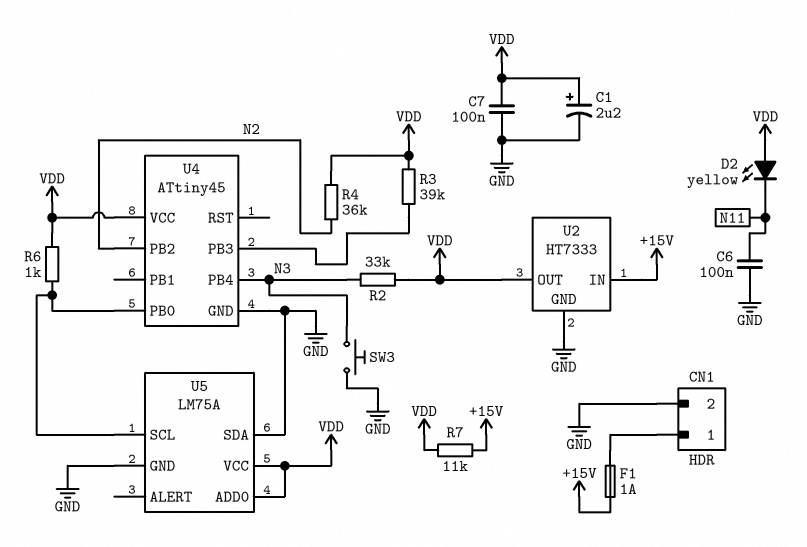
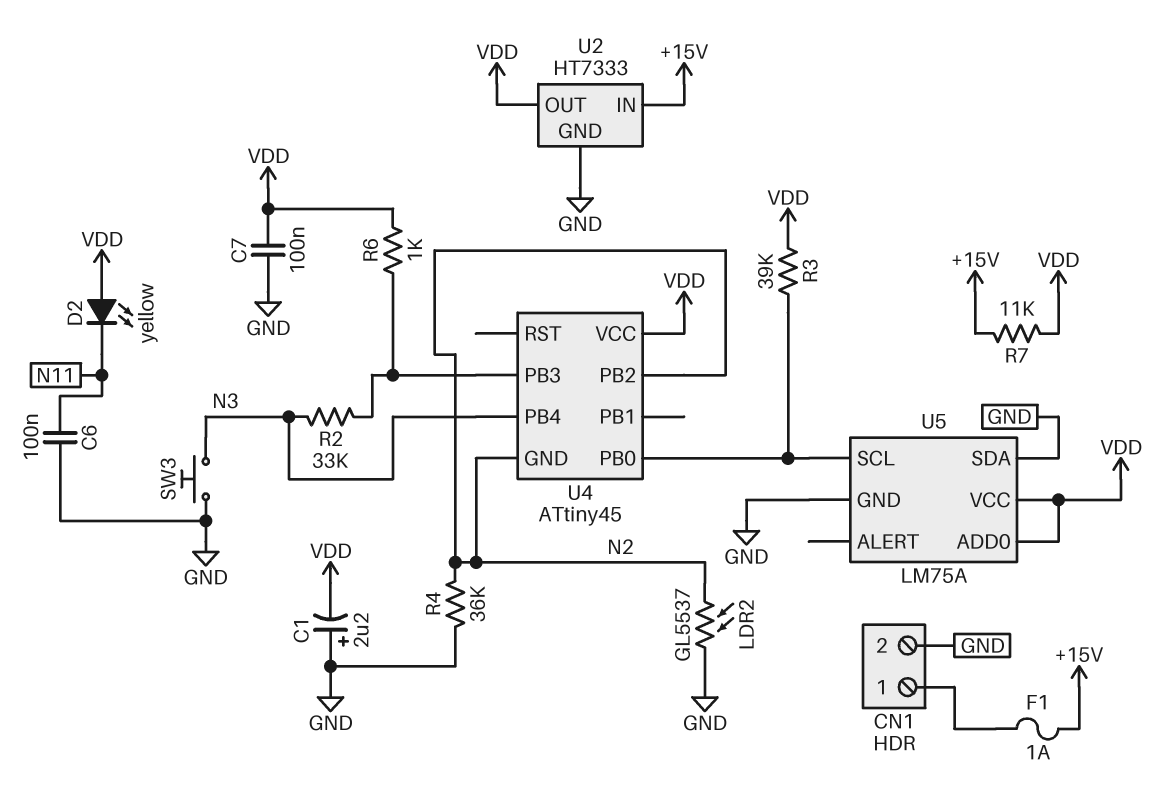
C1: 2.2uF (plus VDD, minus GND) -> 2.2uF (plus GND, minus VDD)
LDR2: none -> GL5537 (GND, N2)
R2: 33k (N3, VDD) -> 33k (N3, U4/PB3)
R3: 39k (U4/PB3, VDD) -> 39k (U4/PB0, VDD)
R4: 36k (N2, VDD) -> 36k (GND, N2)
R6: 1k (U4/PB0, VDD) -> 1k (U4/PB3, VDD)
U4 pin GND: GND -> N2

